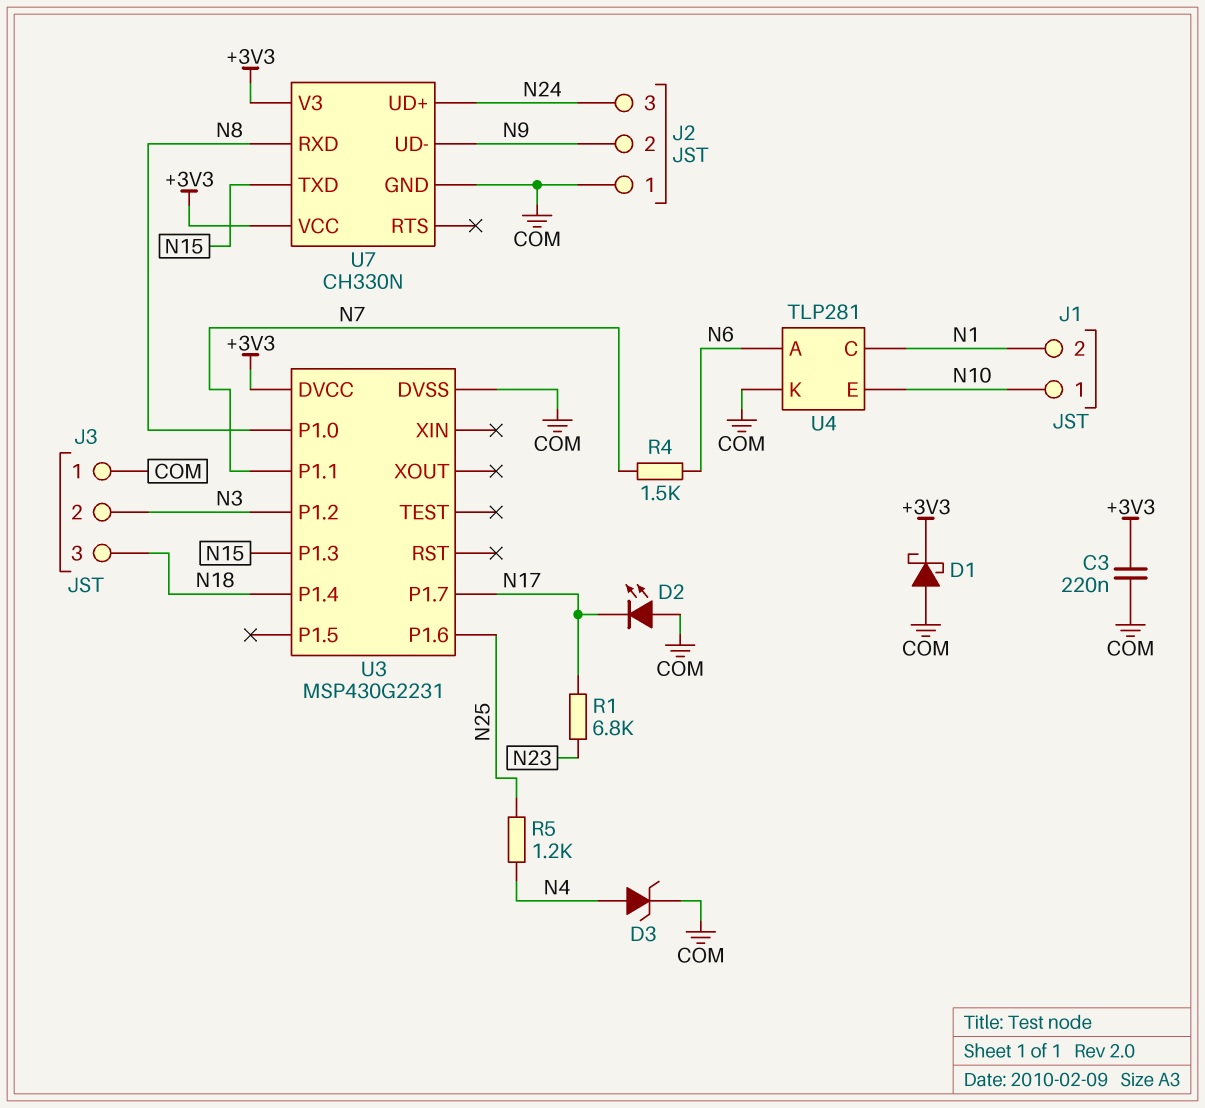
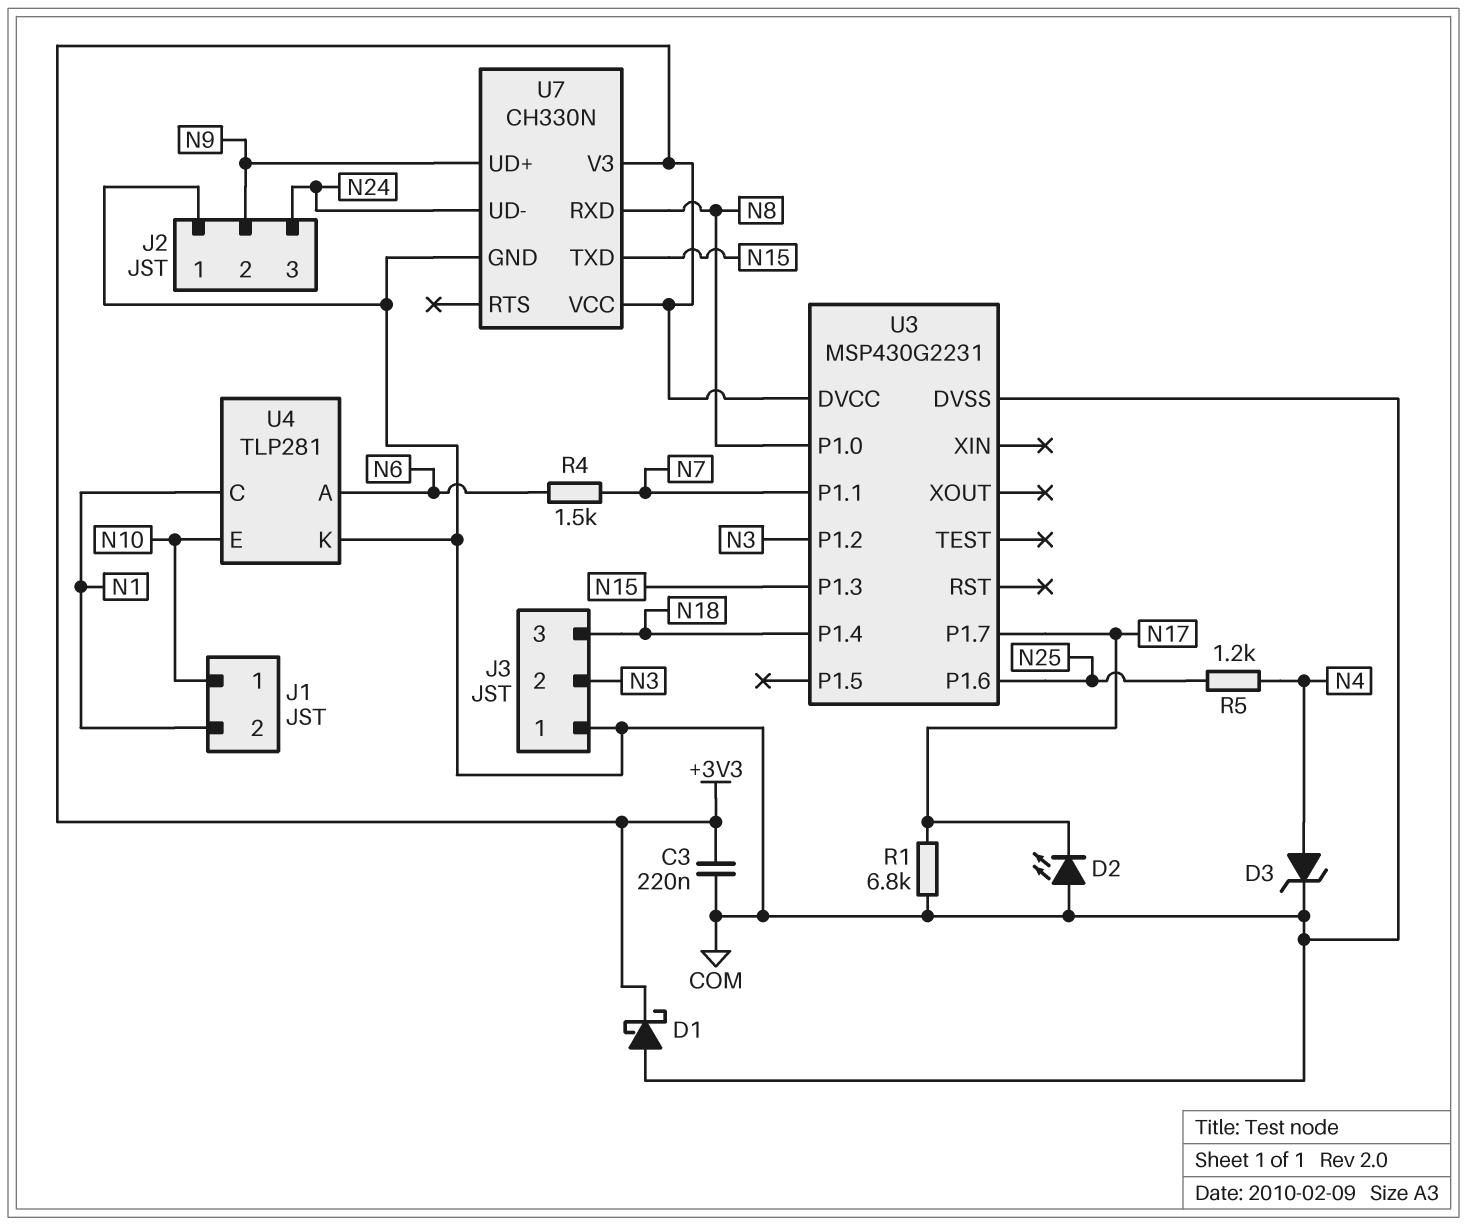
R1: 6.8k (N17, N23) -> 6.8k (COM, N17)
U7 pin UD+: N24 -> N9
U7 pin UD-: N9 -> N24

